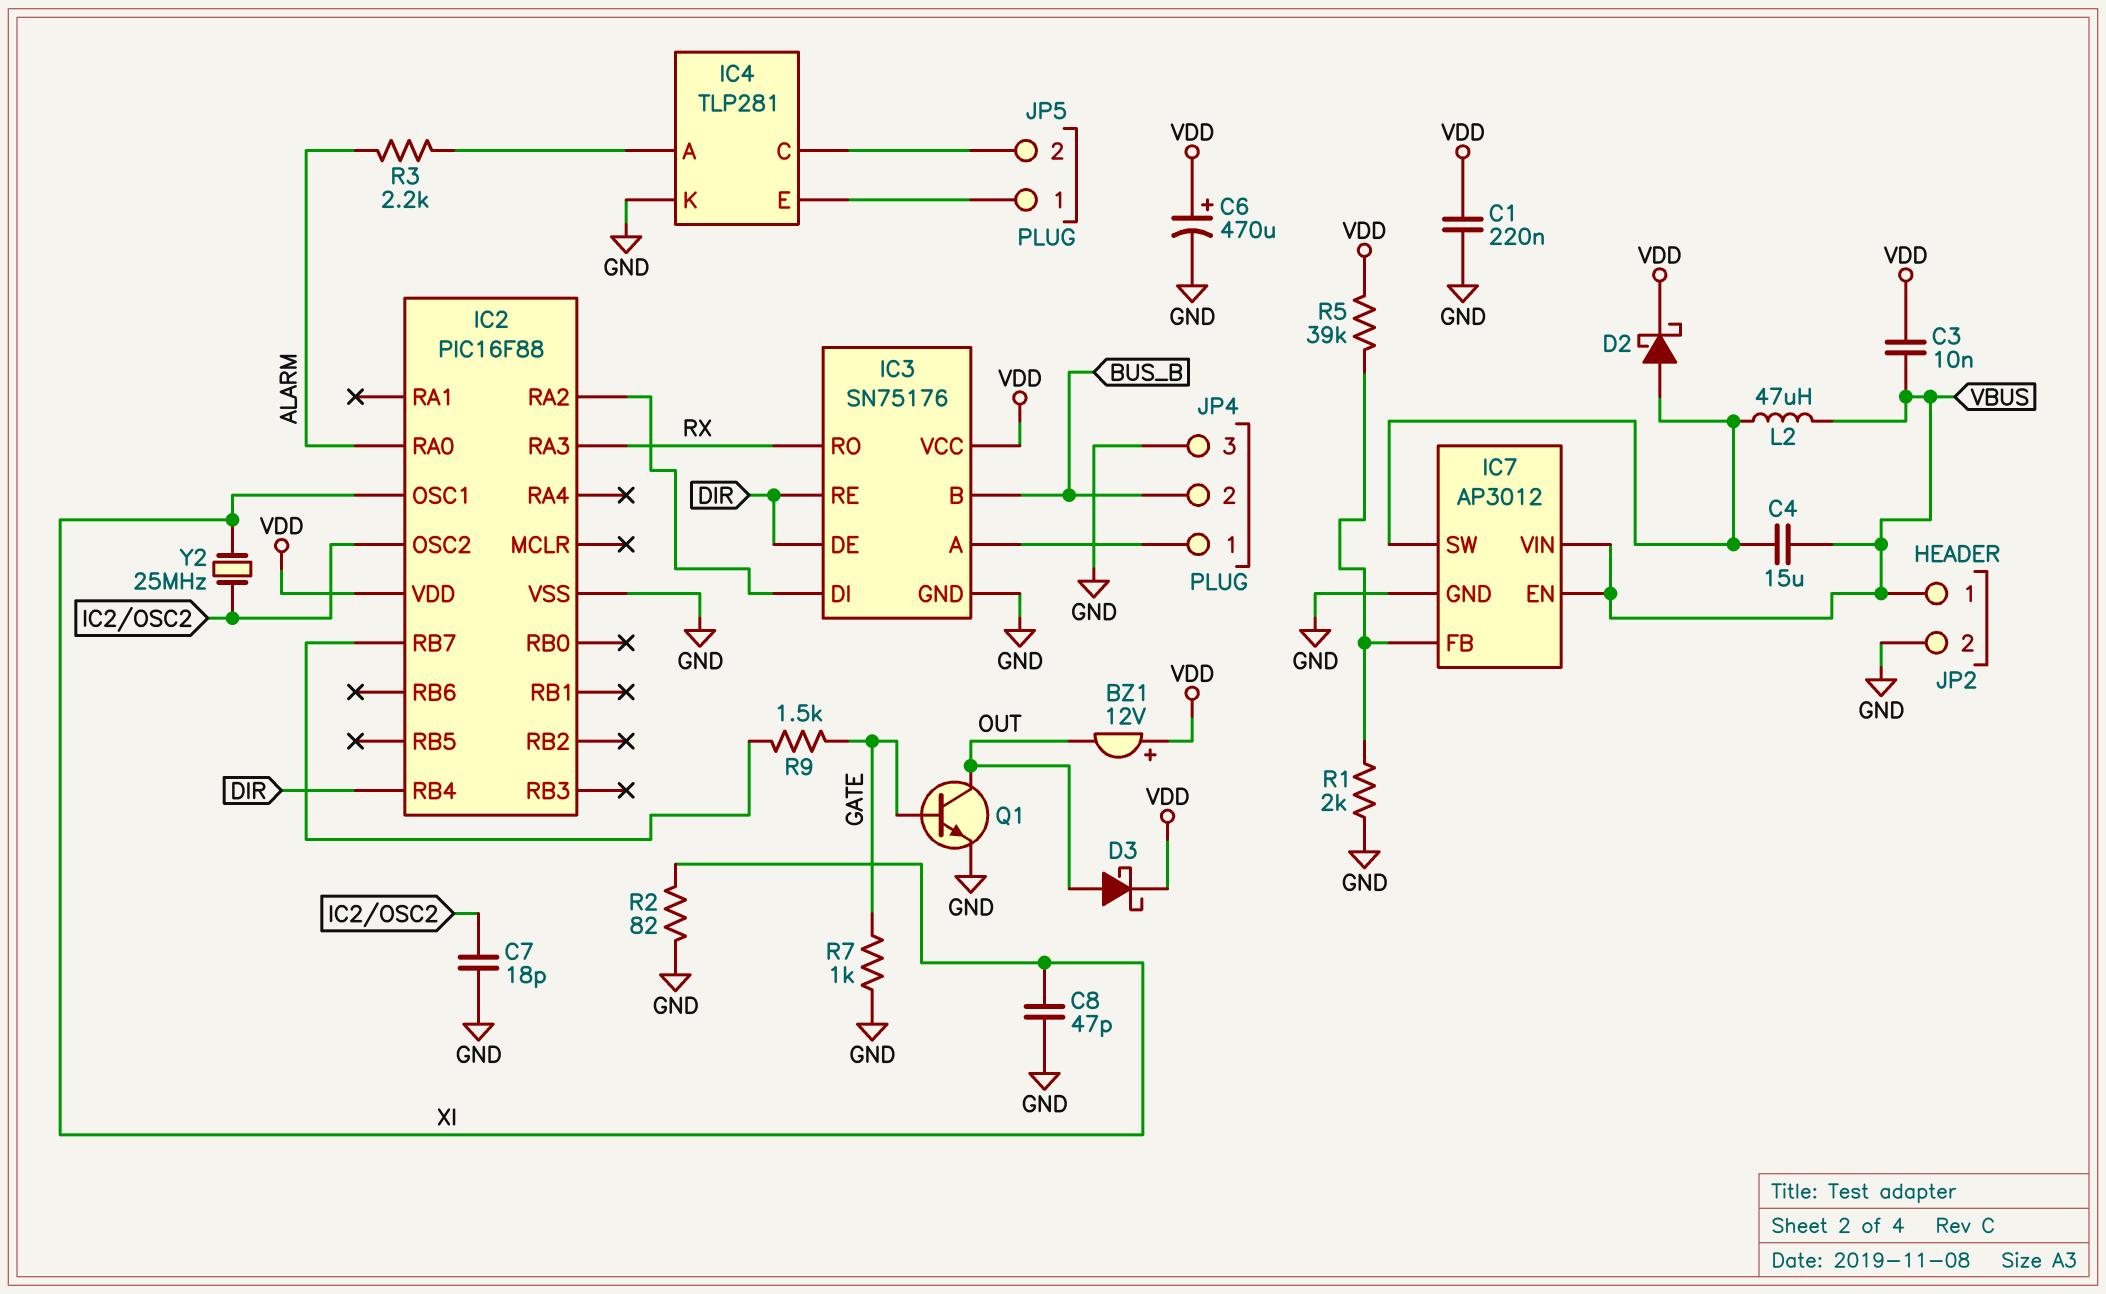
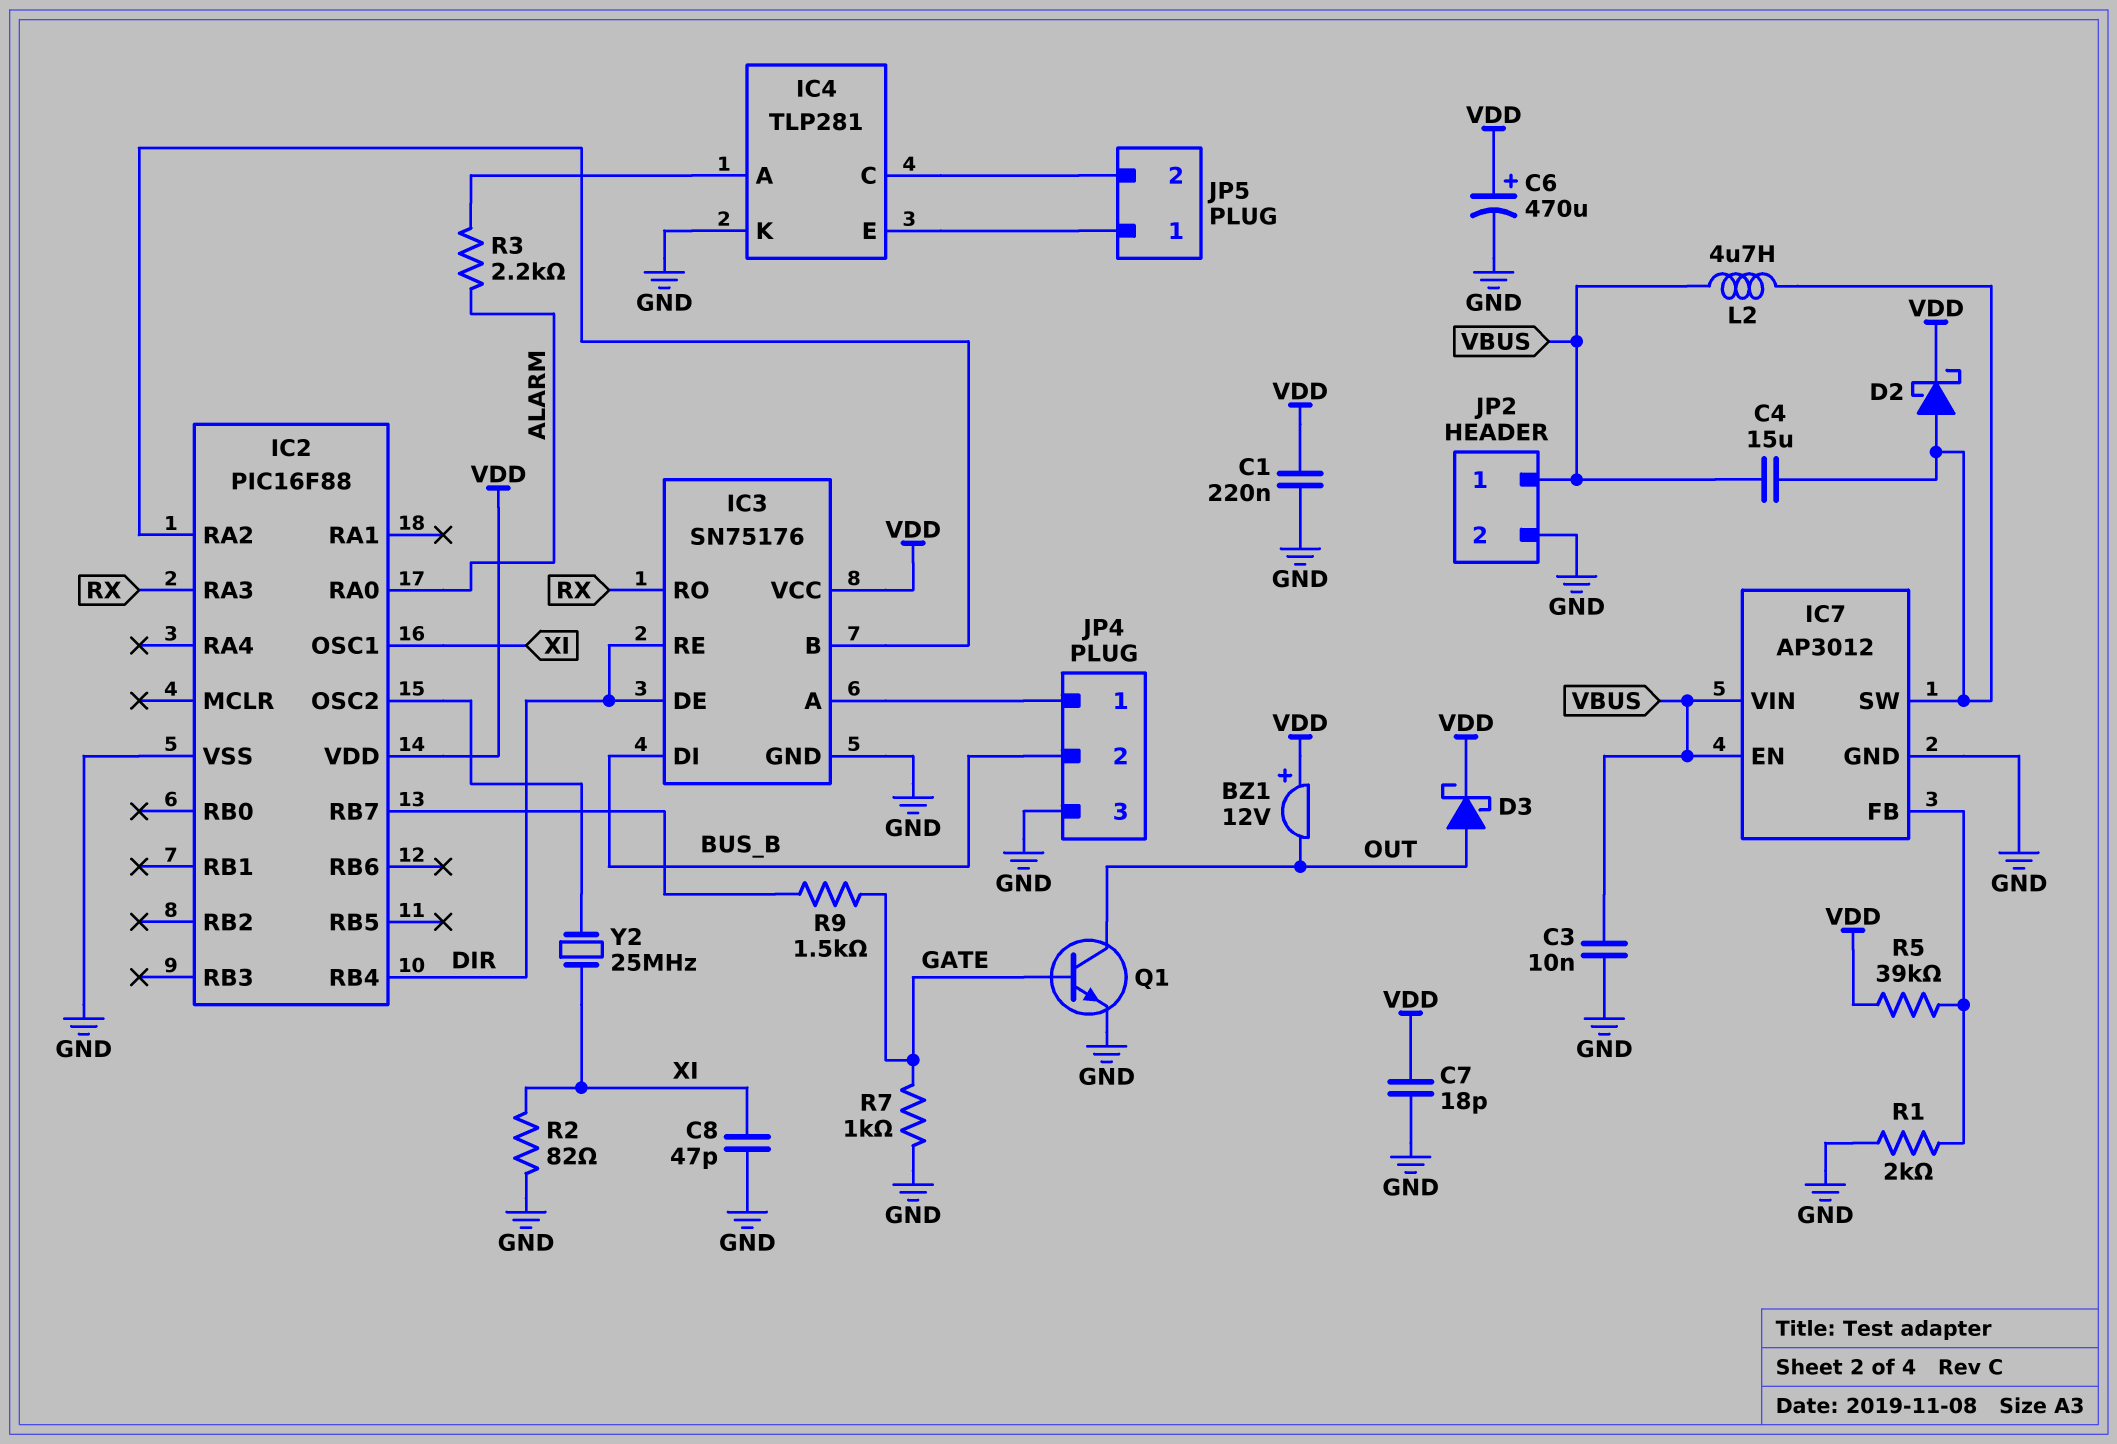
C3: 10nF (VBUS, VDD) -> 10nF (GND, VBUS)
C7: 18pF (GND, IC2/OSC2) -> 18pF (GND, VDD)
IC3 pin B: BUS_B -> IC2/RA2
IC3 pin DI: IC2/RA2 -> BUS_B
L2: 47uH (IC7/SW, VBUS) -> 4.7uH (IC7/SW, VBUS)

